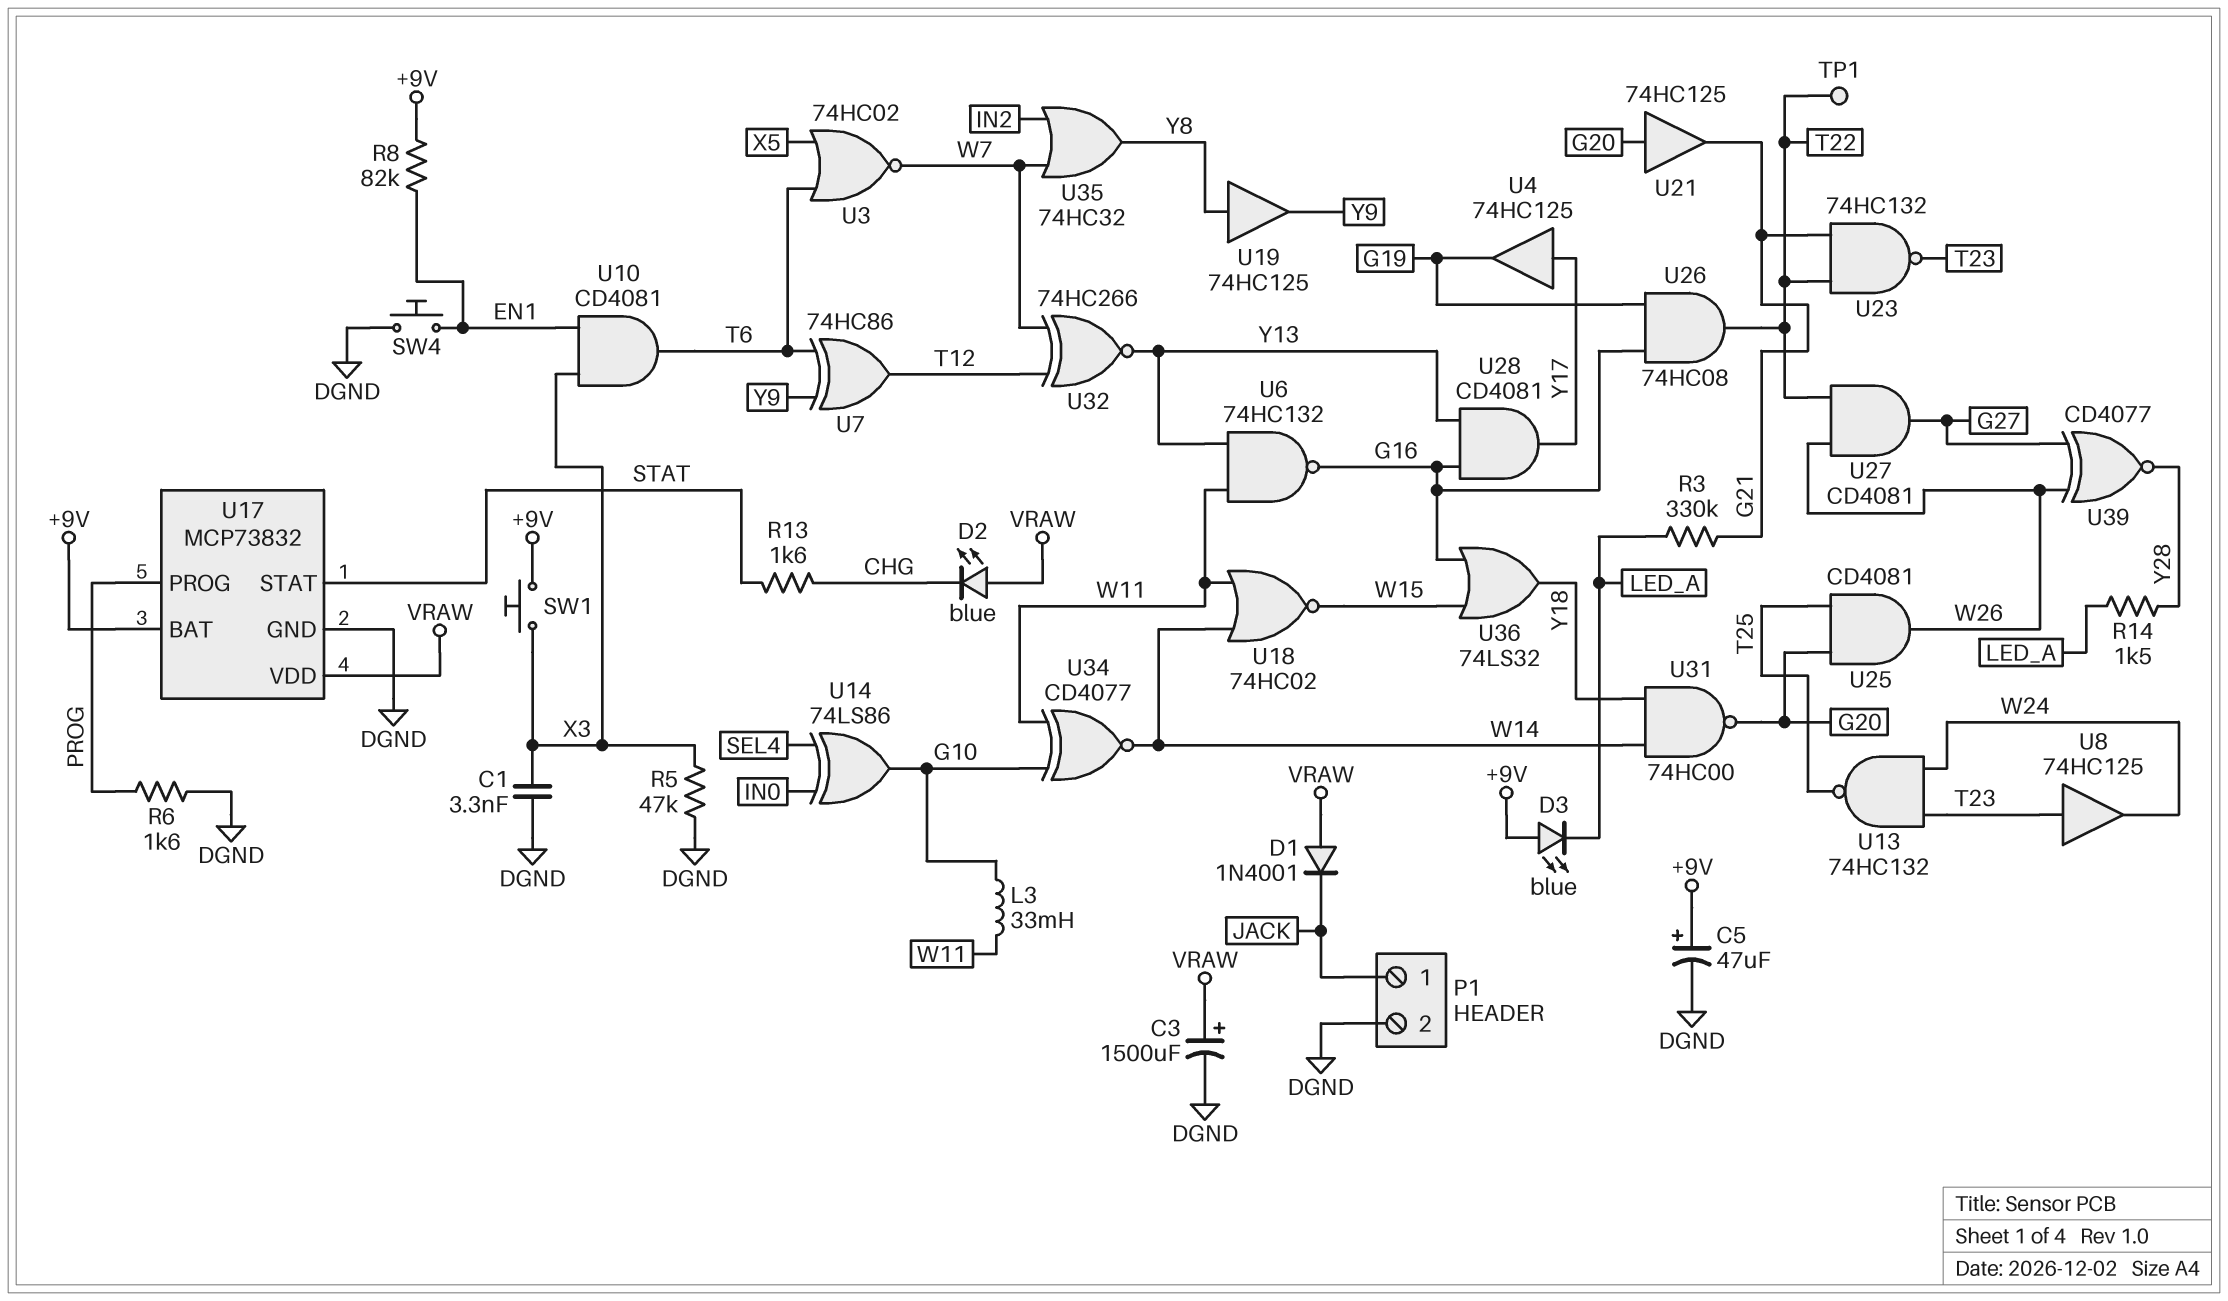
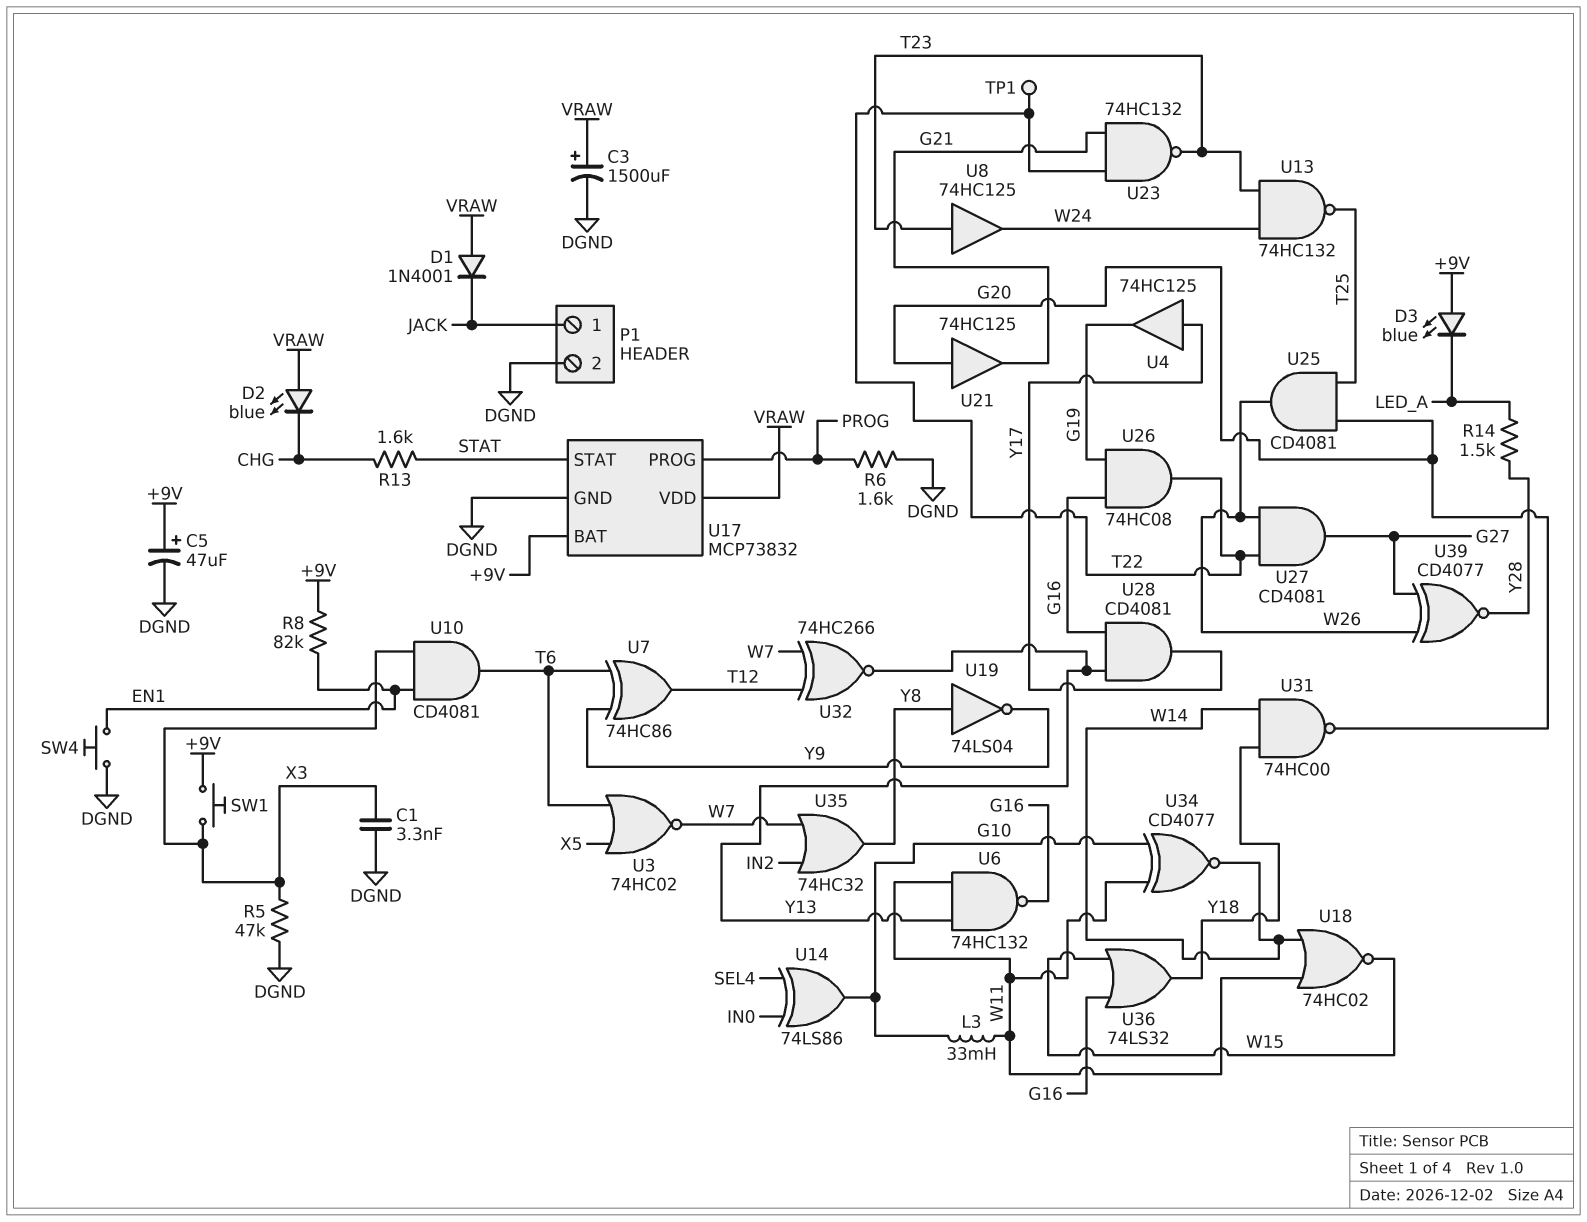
R3: 330k (G21, LED_A) -> none
U19: buffer 74HC125 (in Y8, out Y9) -> NOT 74LS04 (in Y8, out Y9)

